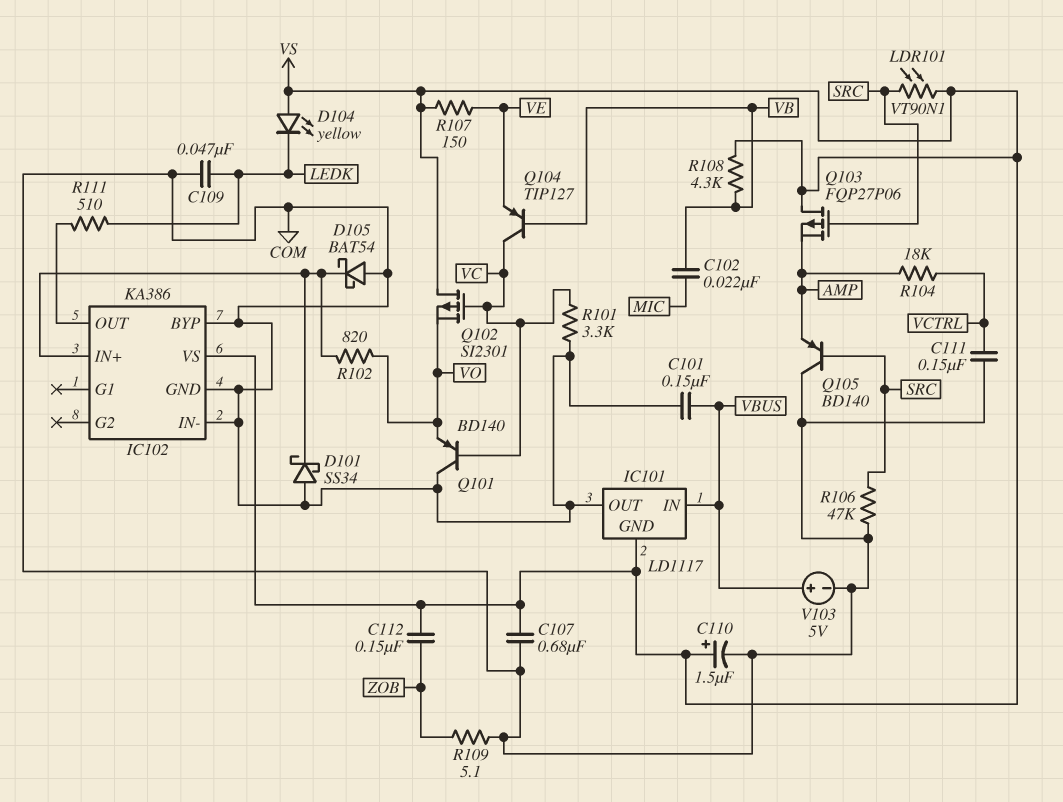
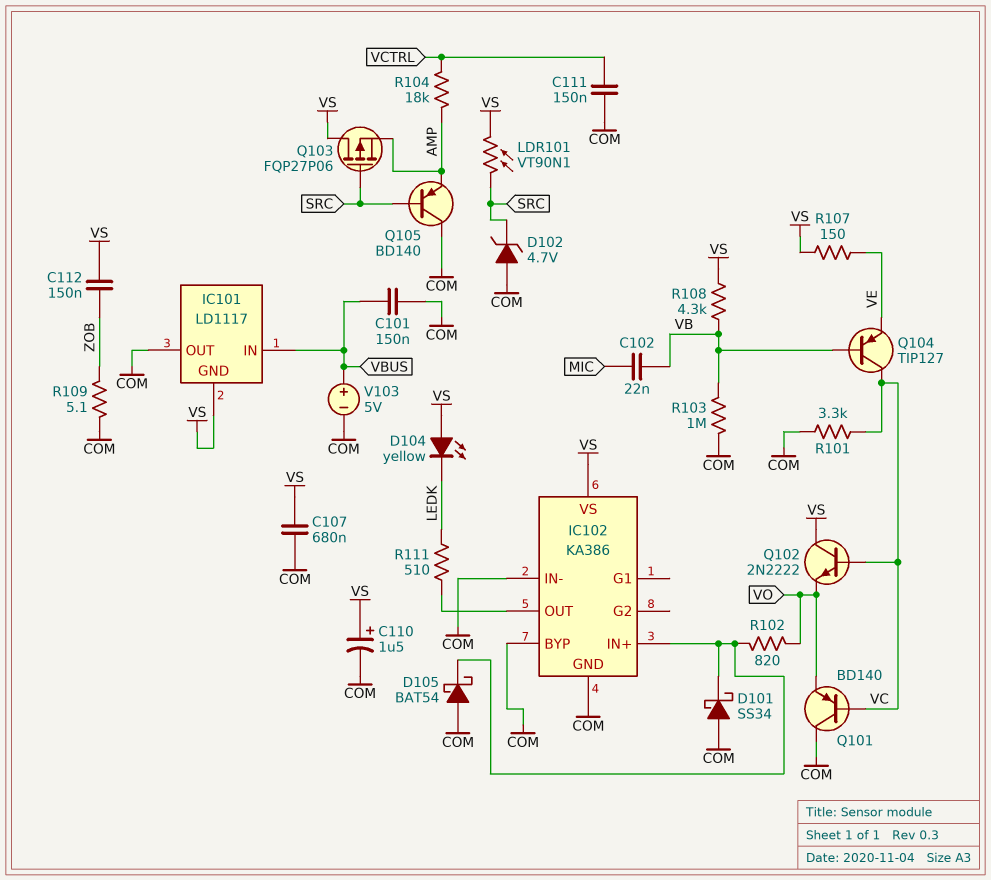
C109: 47nF (COM, LEDK) -> none
D102: none -> zener 4.7V (A COM, K SRC)
Q102: PMOS SI2301 (G VC, D VS, S VO) -> NPN 2N2222 (B VC, C VS, E VO)
R103: none -> 1M (COM, VB)
R106: 47k (COM, SRC) -> none

